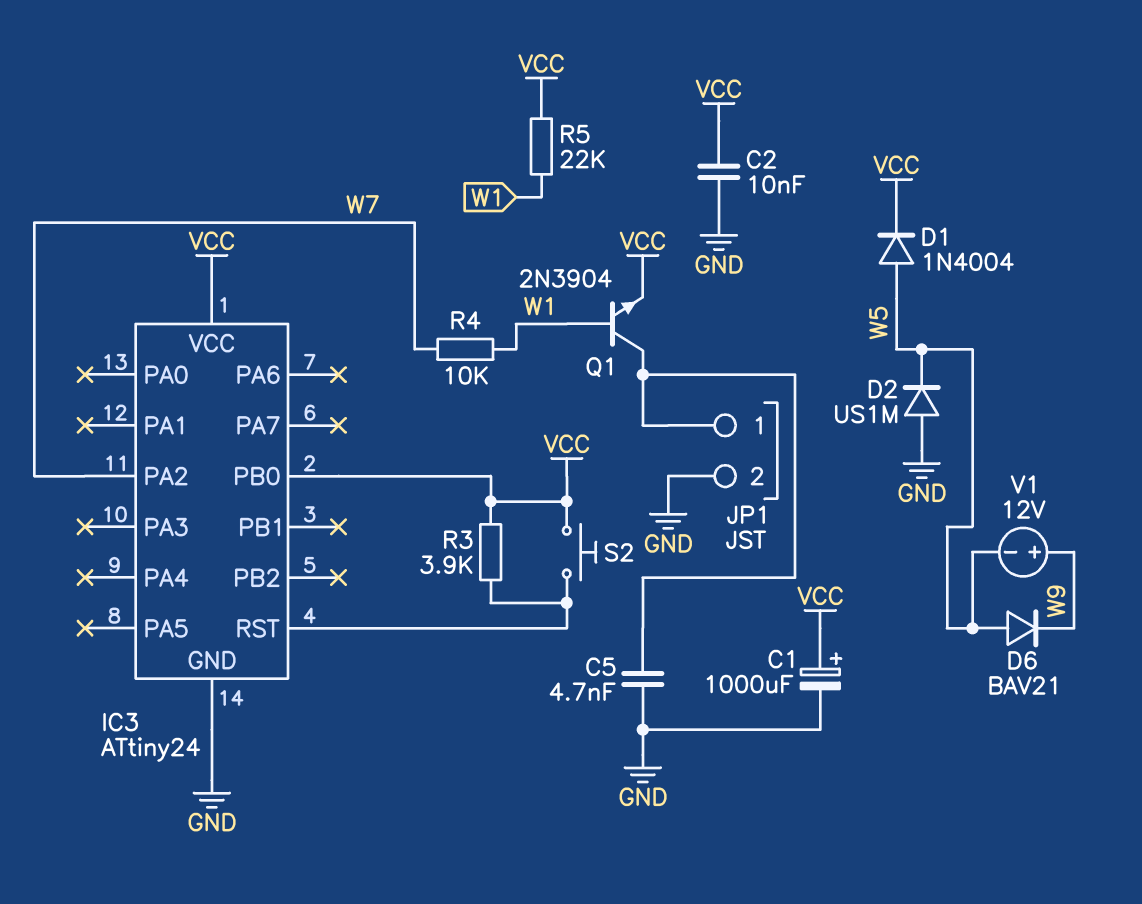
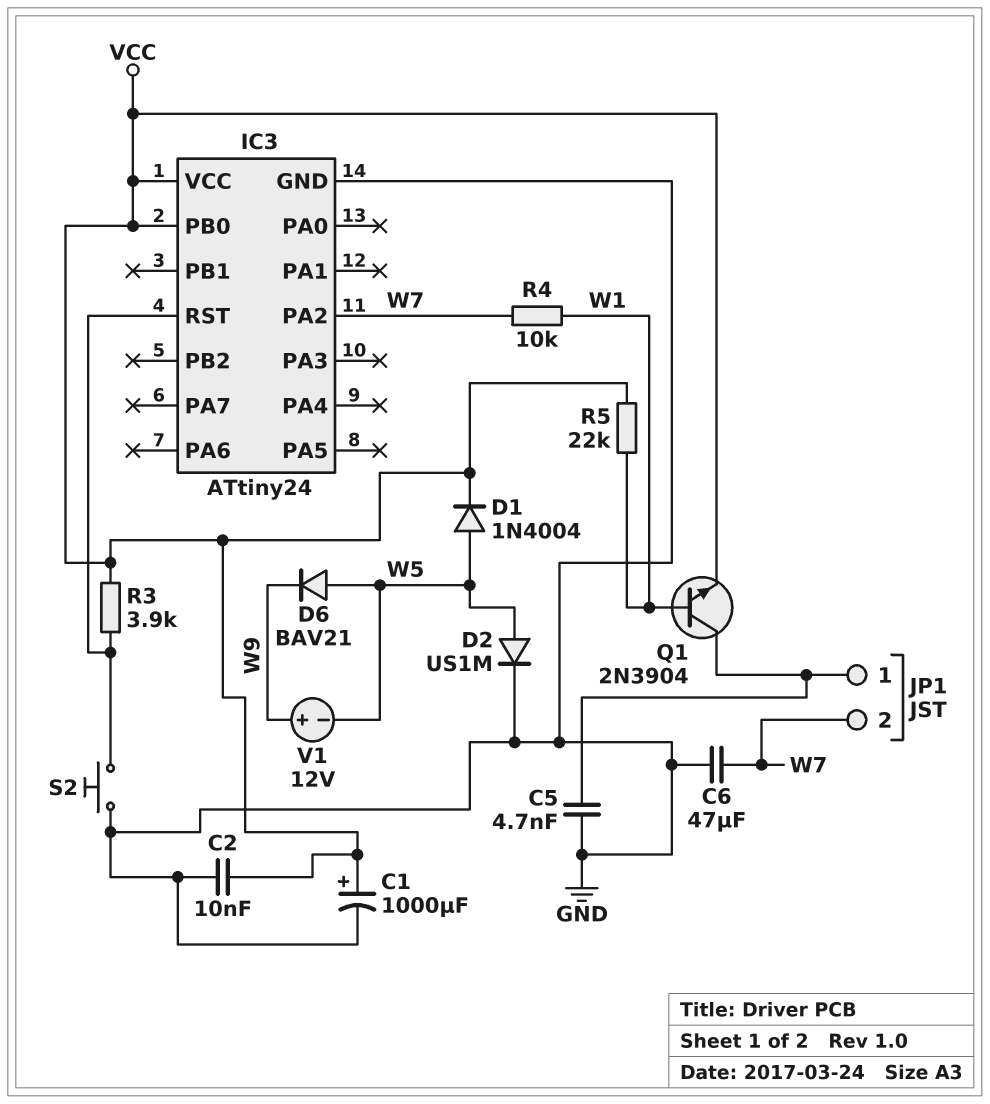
C6: none -> 47uF (GND, W7)
D2: diode US1M (A GND, K W5) -> diode US1M (A W5, K GND)
JP1 pin 2: GND -> W7
S2: button (IC3/RST, VCC) -> button (GND, IC3/RST)

